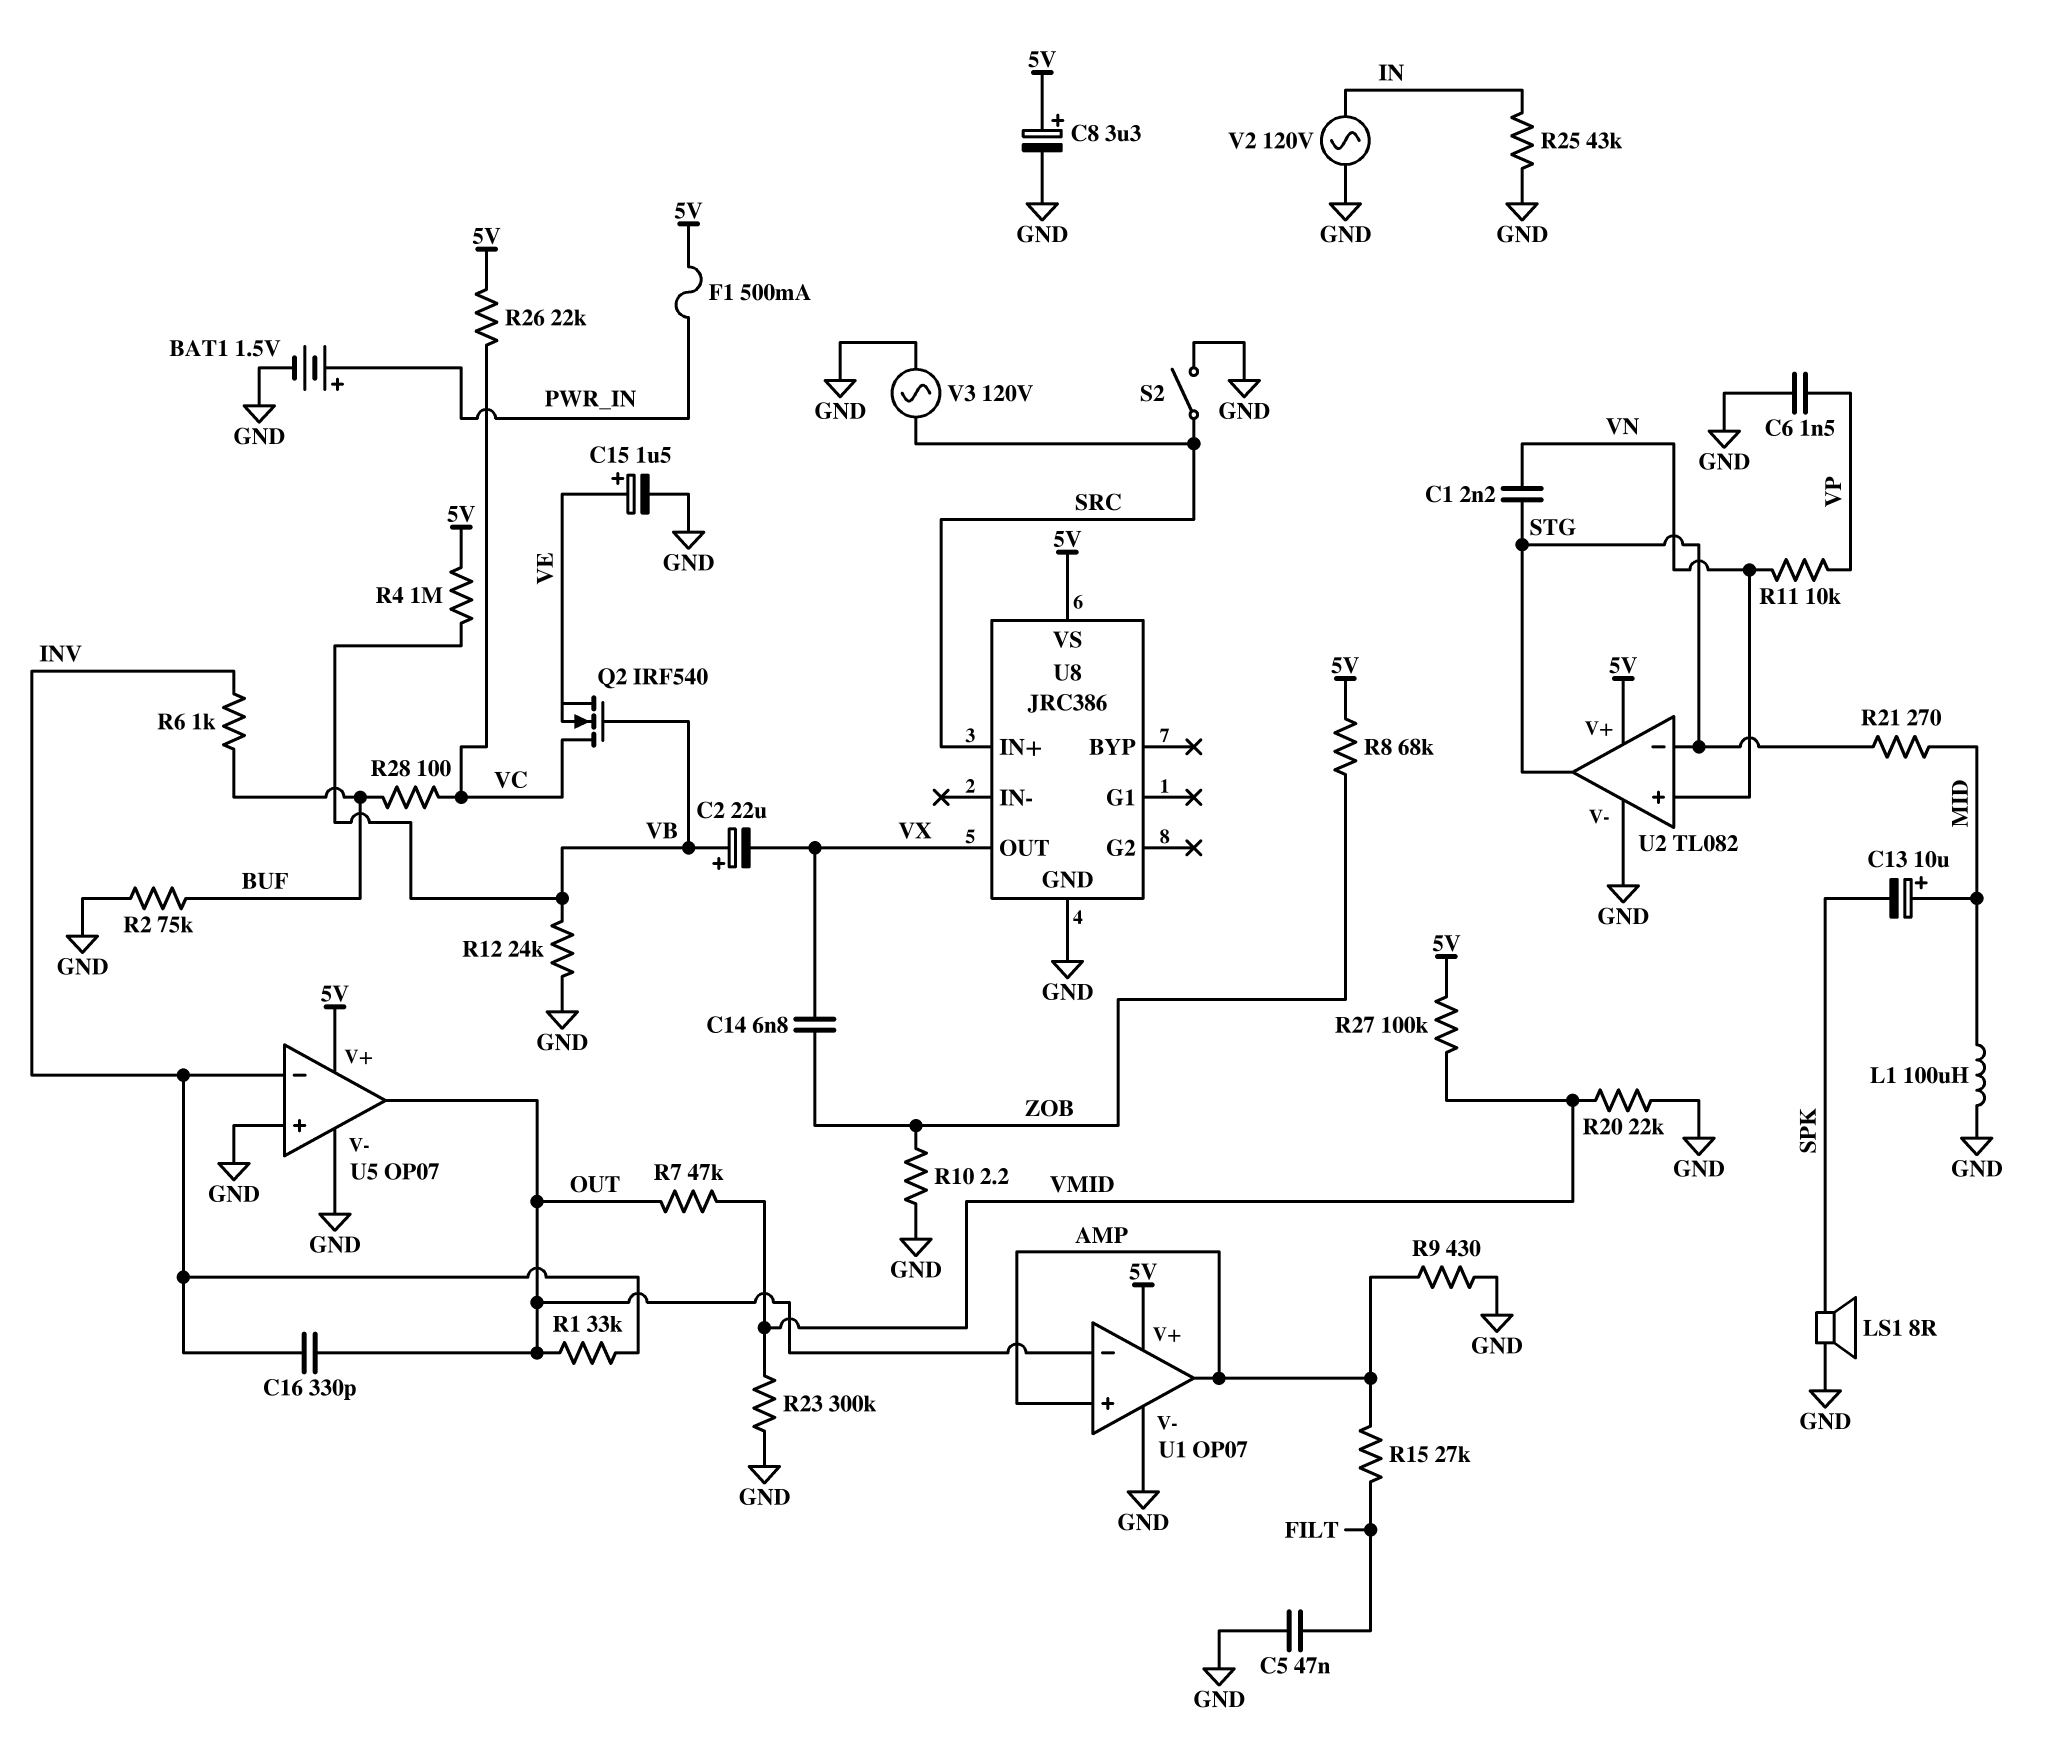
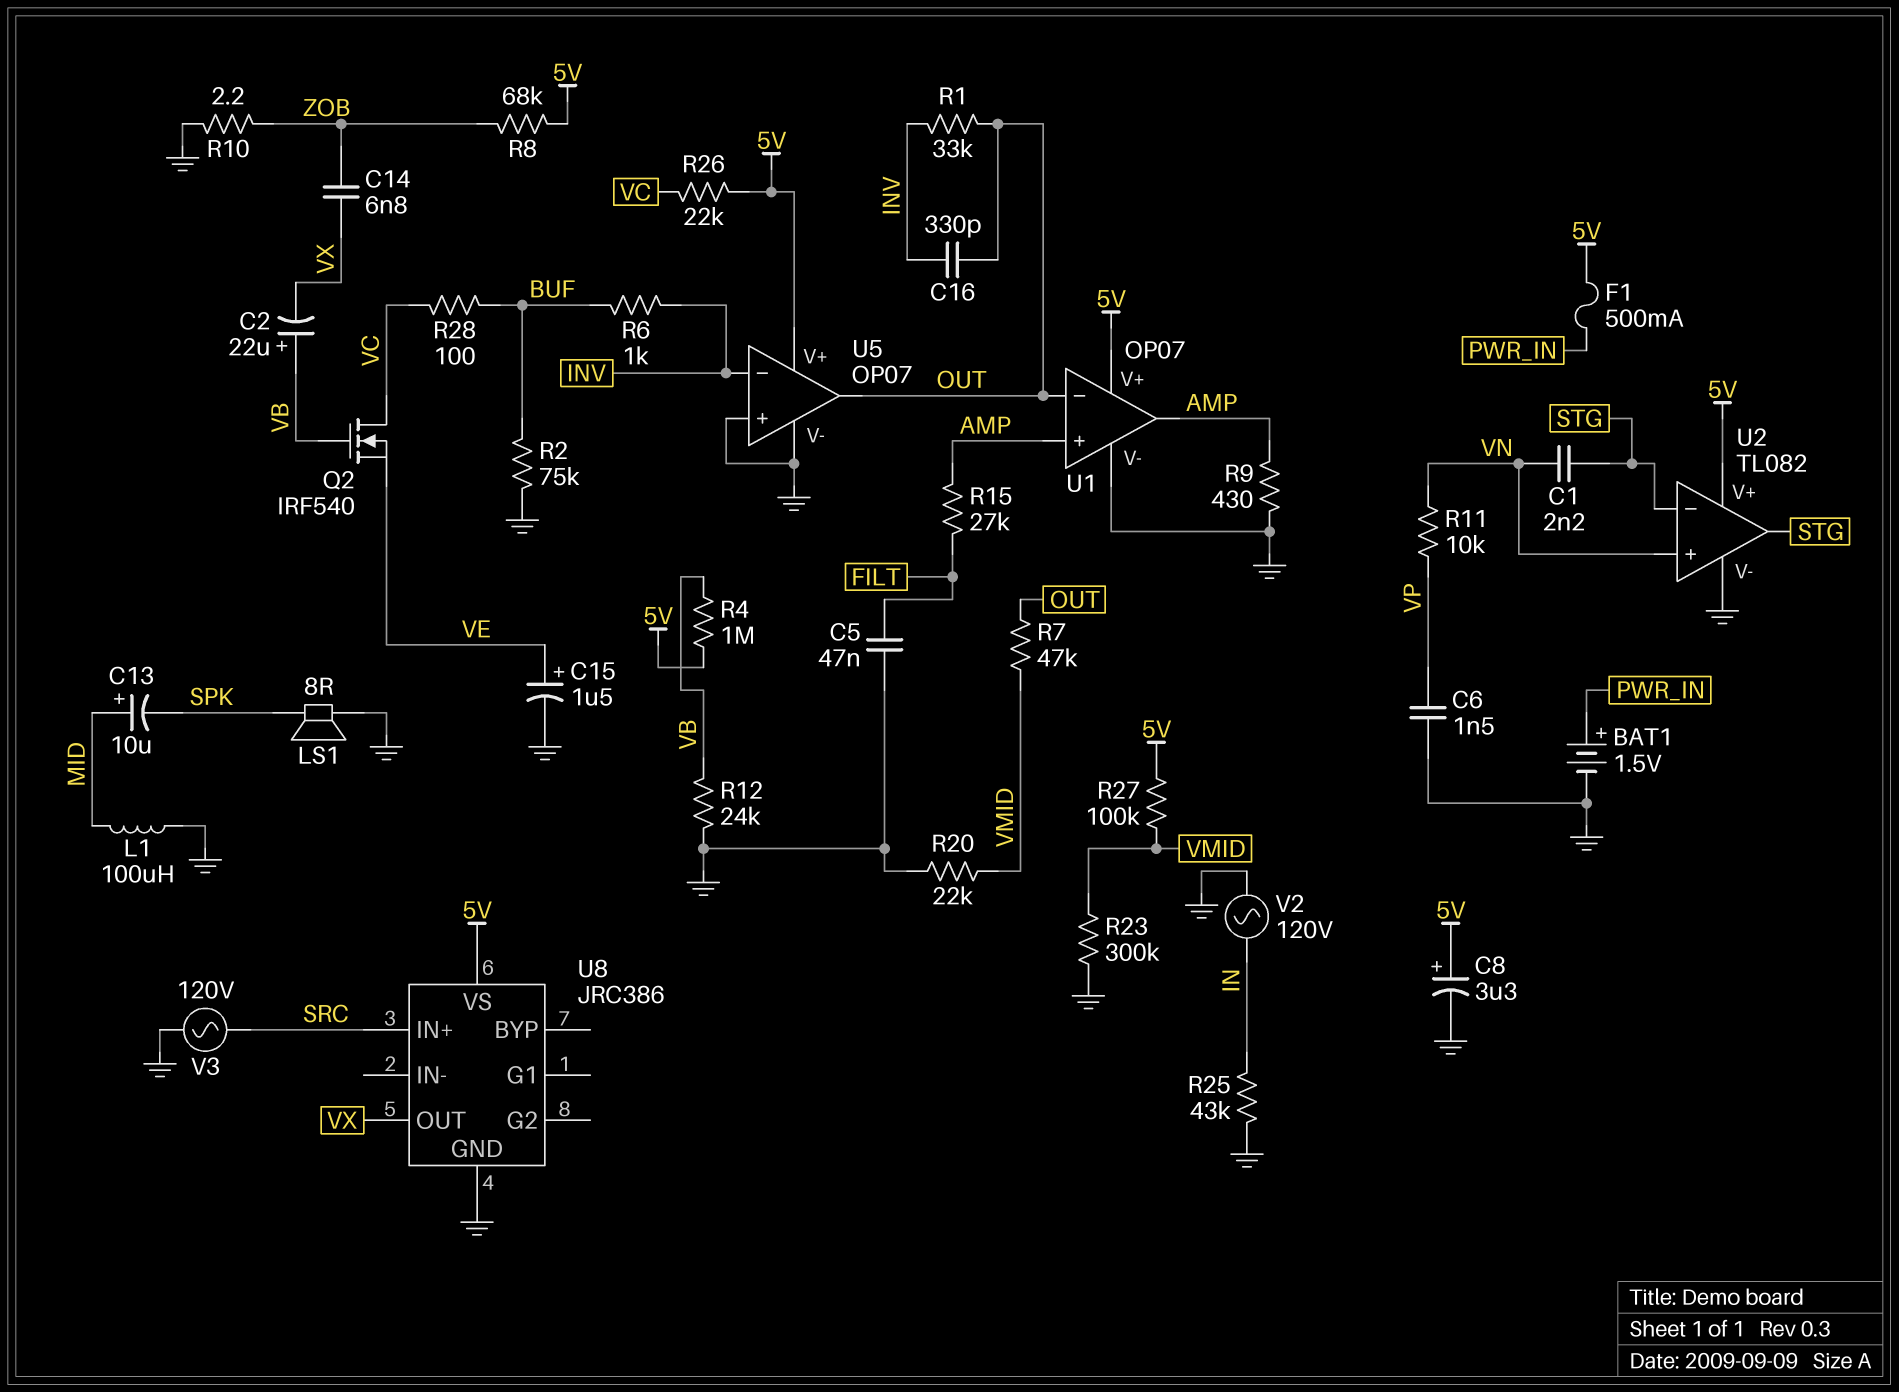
R21: 270 (MID, STG) -> none
S2: switch (GND, SRC) -> none

